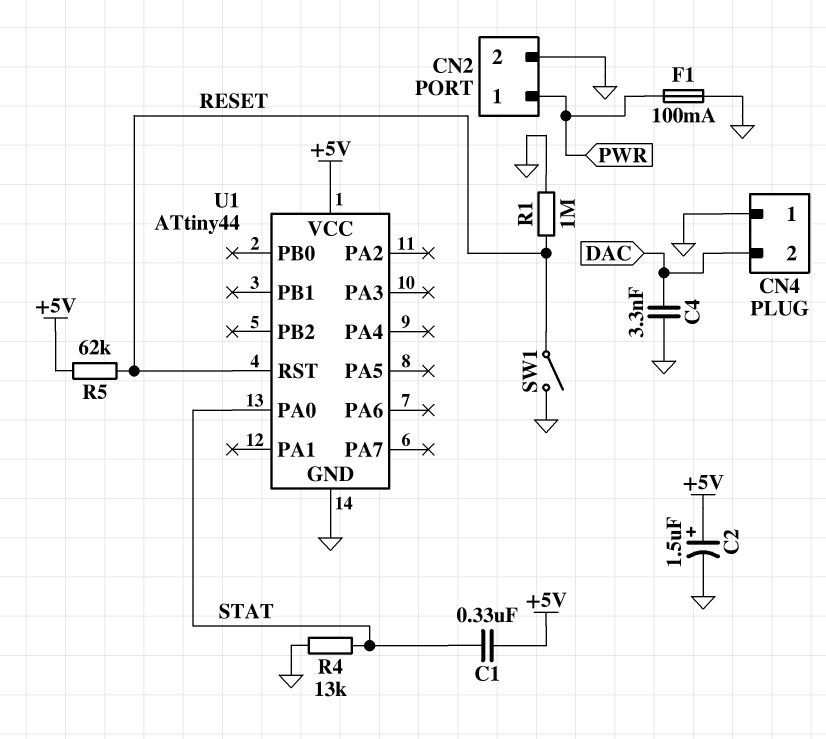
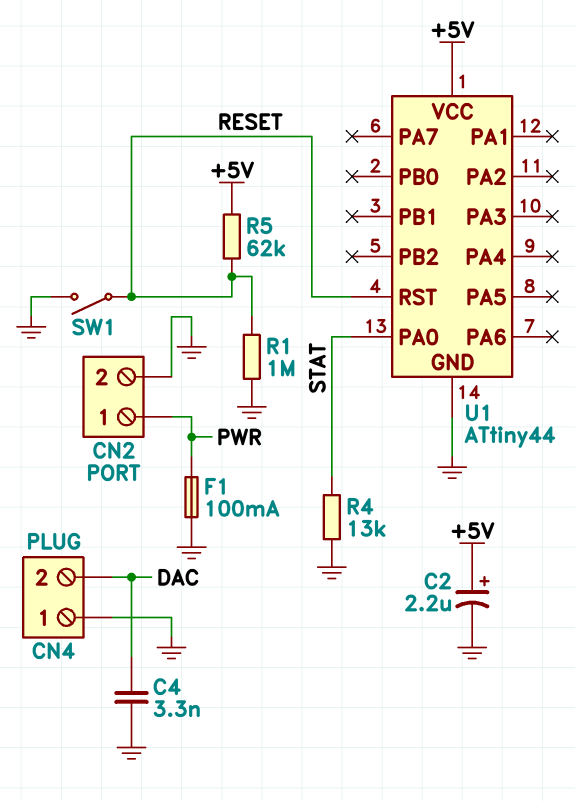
C1: 330nF (+5V, STAT) -> none
C2: 1.5uF (plus +5V, minus GND) -> 2.2uF (plus +5V, minus GND)

